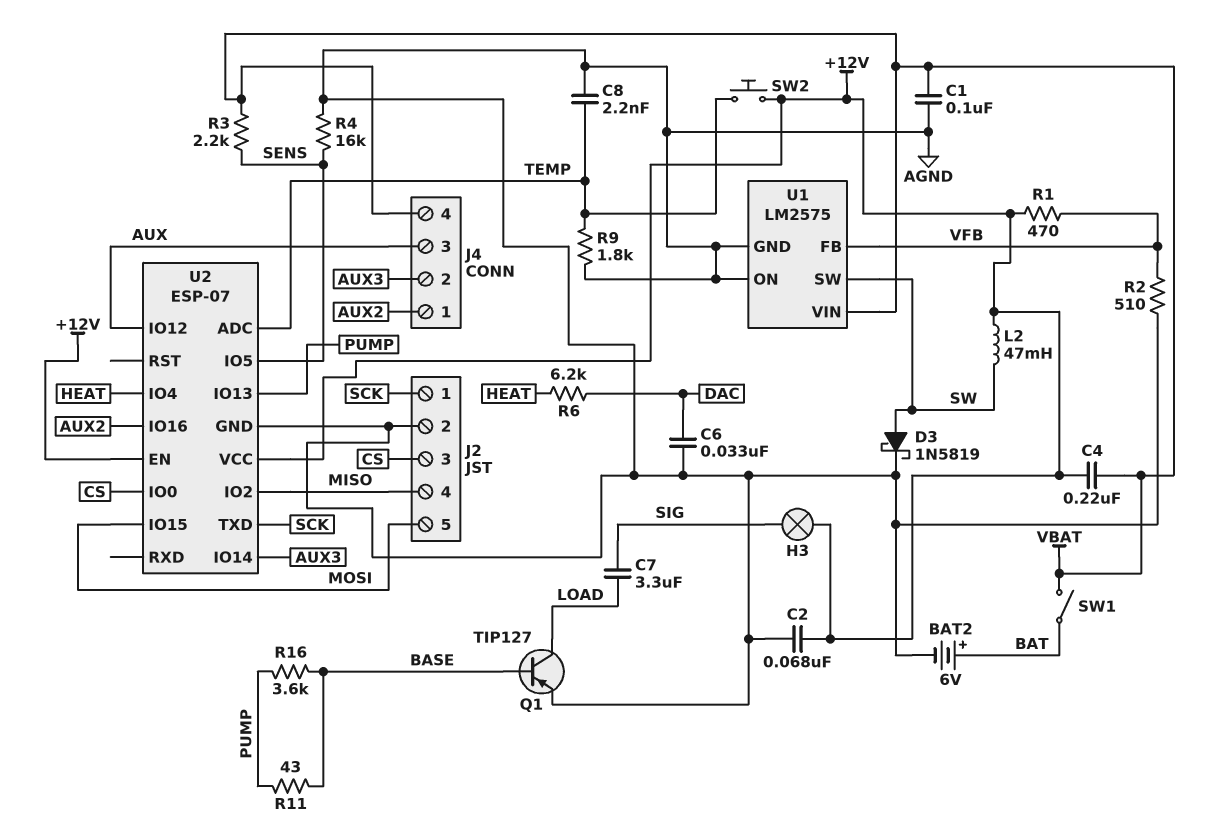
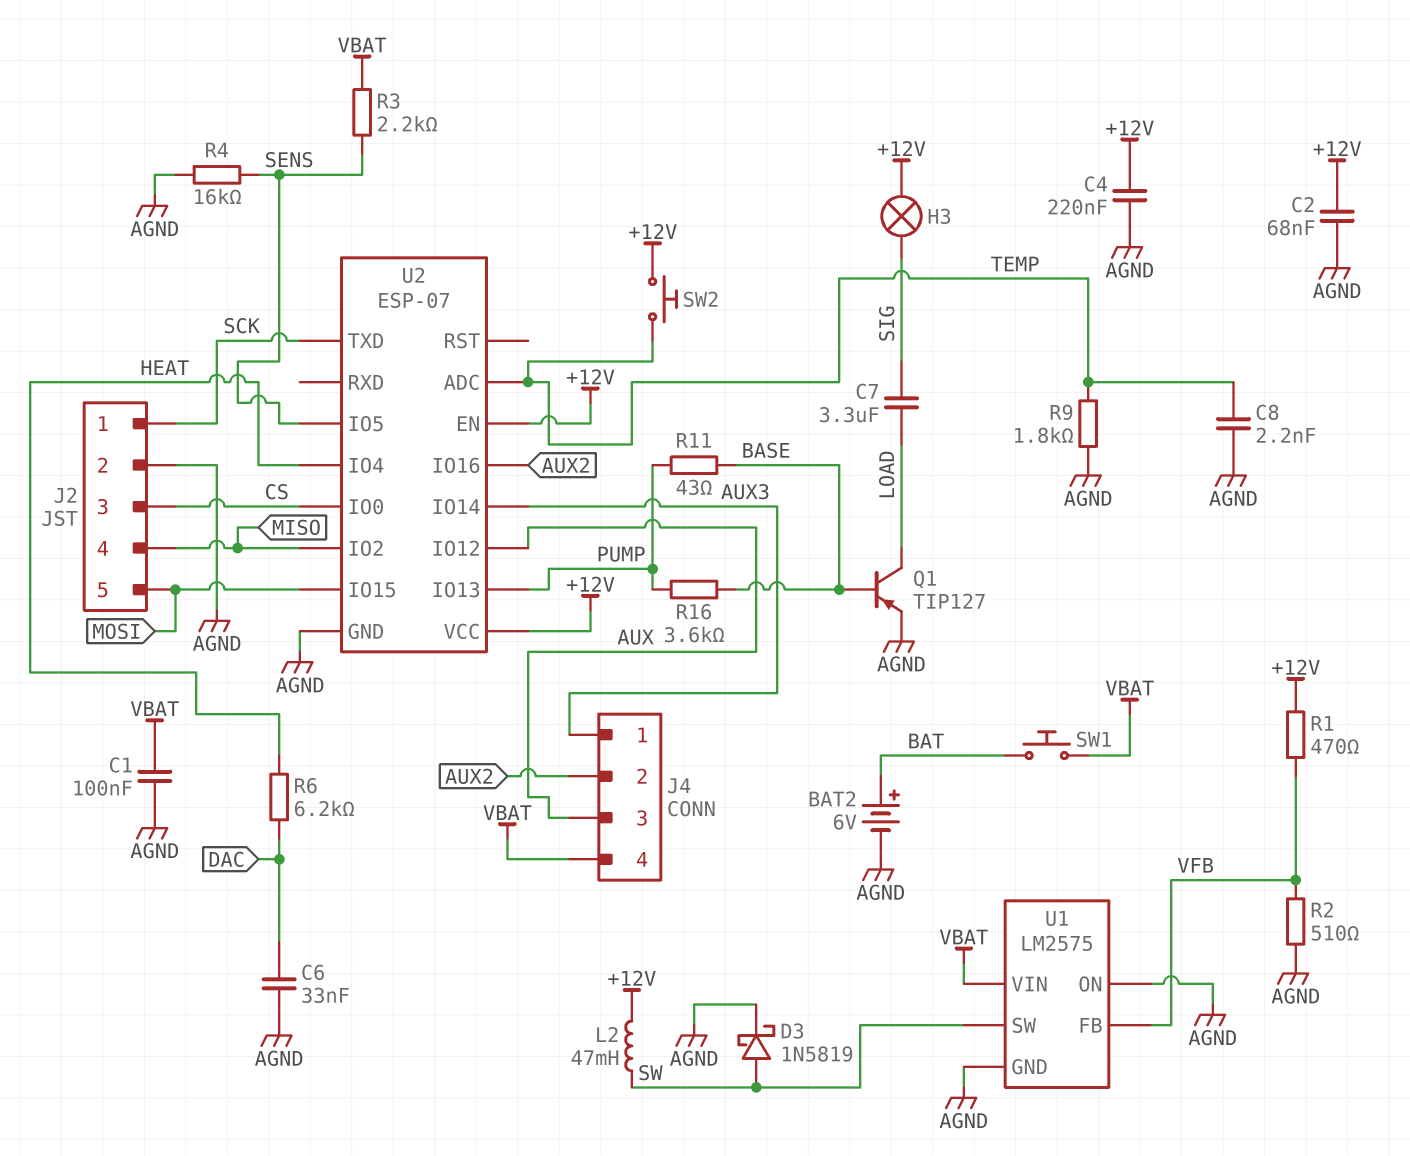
C4: 220nF (+12V, VBAT) -> 220nF (+12V, AGND)
J4 pin 1: AUX2 -> AUX3
J4 pin 2: AUX3 -> AUX2
SW1: switch (BAT, VBAT) -> button (BAT, VBAT)

